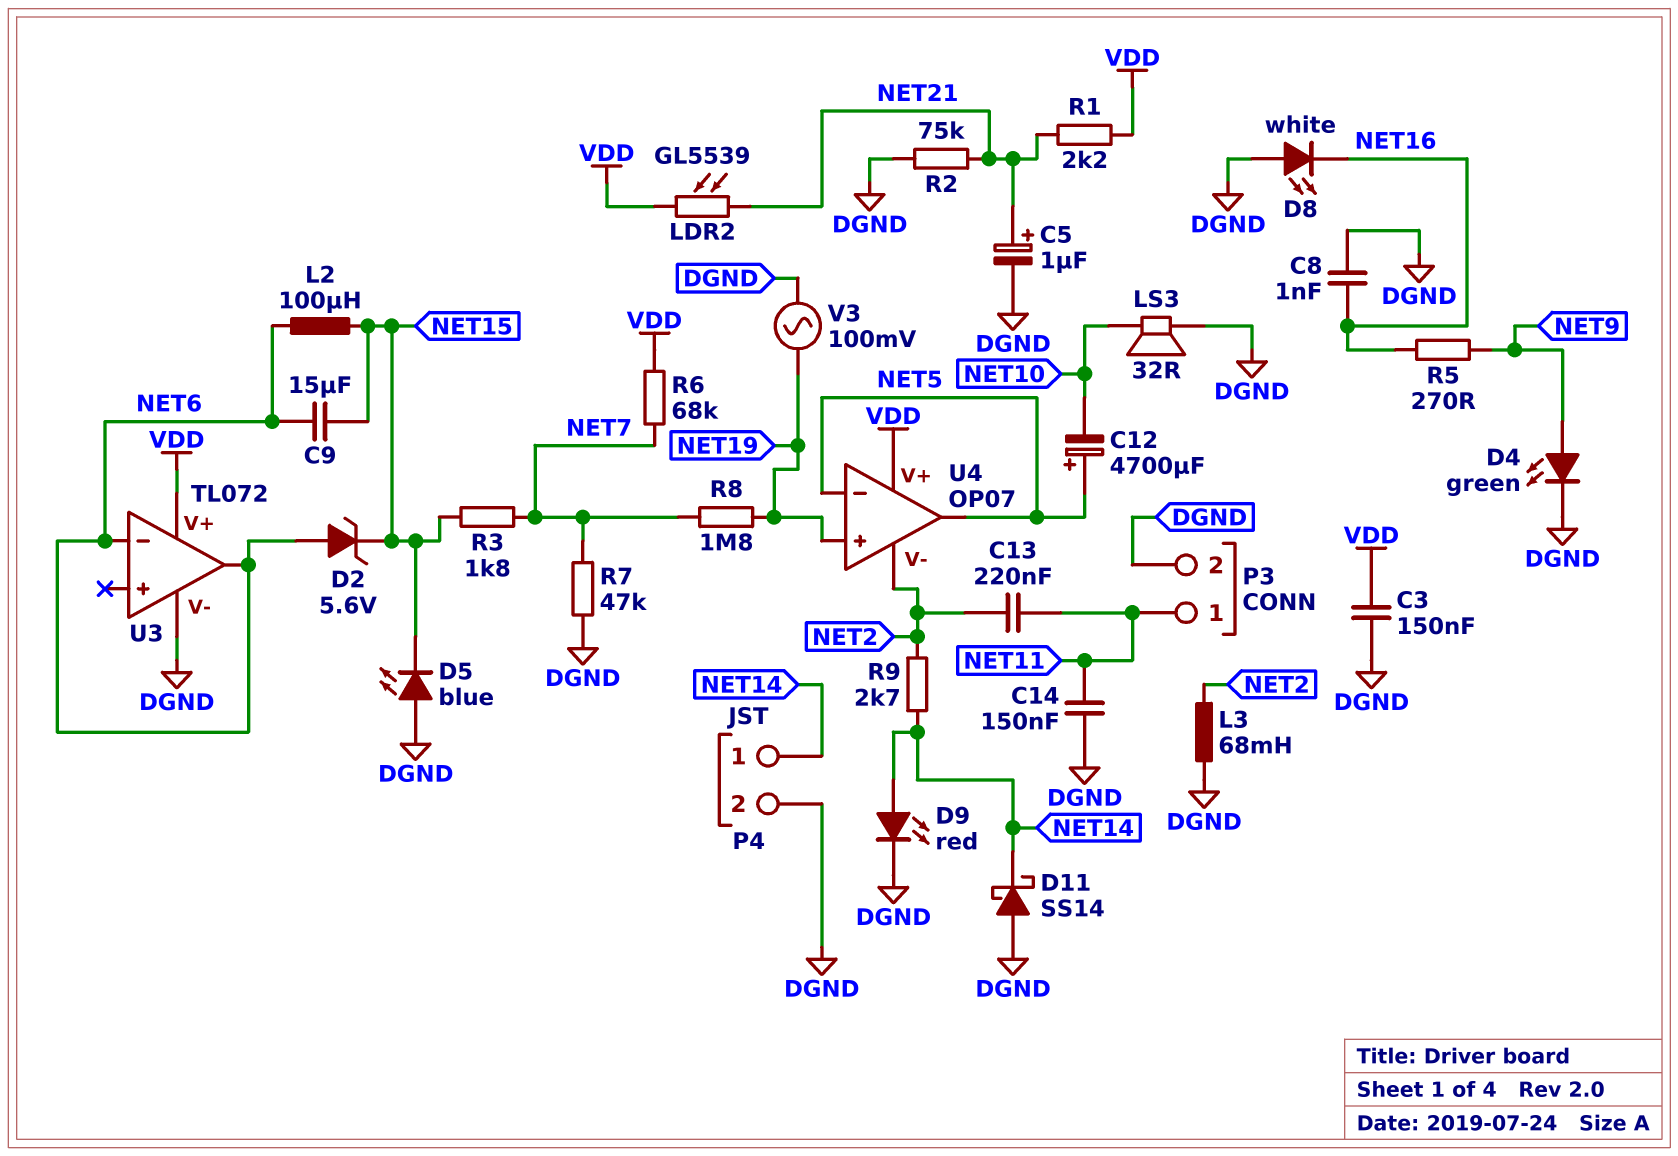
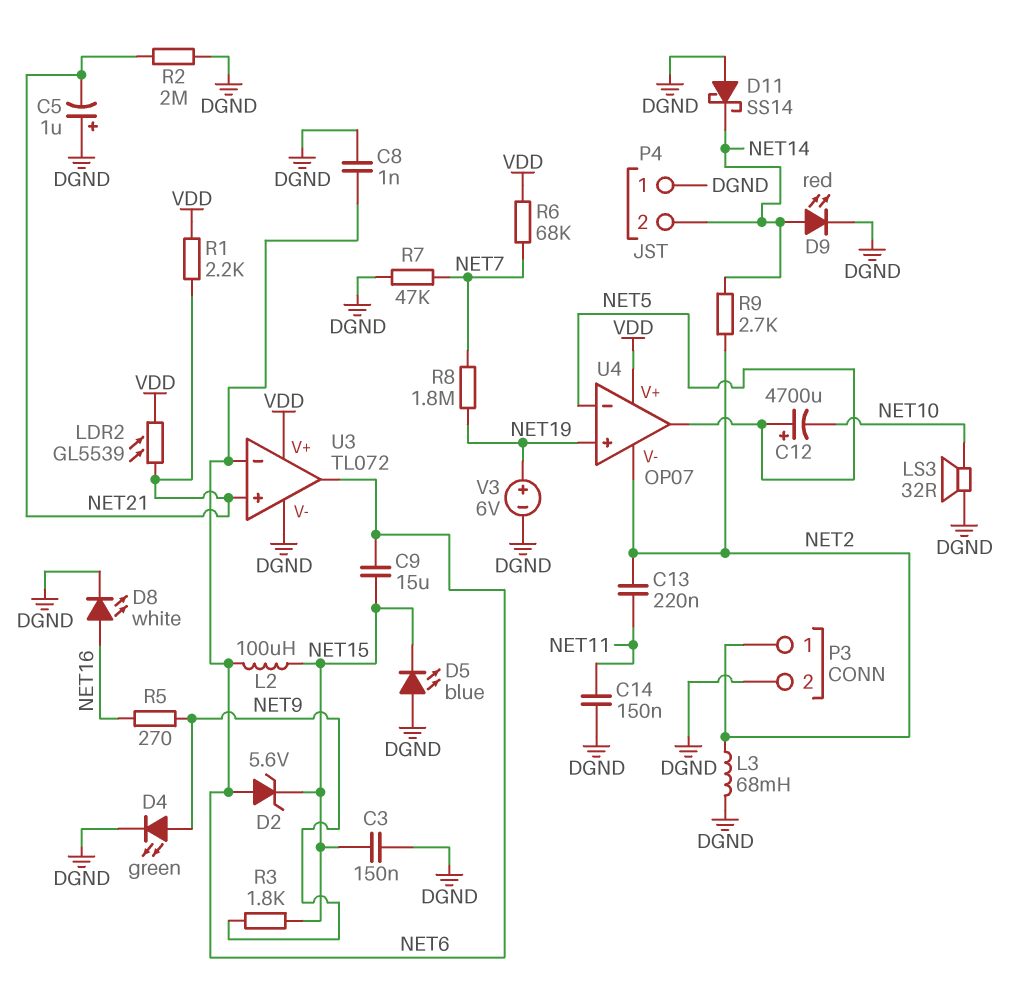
C3: 150nF (DGND, VDD) -> 150nF (DGND, NET15)
C5: 1uF (plus NET21, minus DGND) -> 1uF (plus DGND, minus NET21)
C8: 1nF (DGND, NET16) -> 1nF (DGND, NET6)
D8: LED white (A DGND, K NET16) -> LED white (A NET16, K DGND)
P3 pin 1: NET11 -> NET2
P4 pin 1: NET14 -> DGND
P4 pin 2: DGND -> NET14
R2: 75k (DGND, NET21) -> 2M (DGND, NET21)
R3: 1.8k (NET7, NET15) -> 1.8k (NET9, NET15)
U3 pin in+: none -> NET21
V3: AC 100mV (DGND, NET19) -> 6V (plus NET19, minus DGND)

